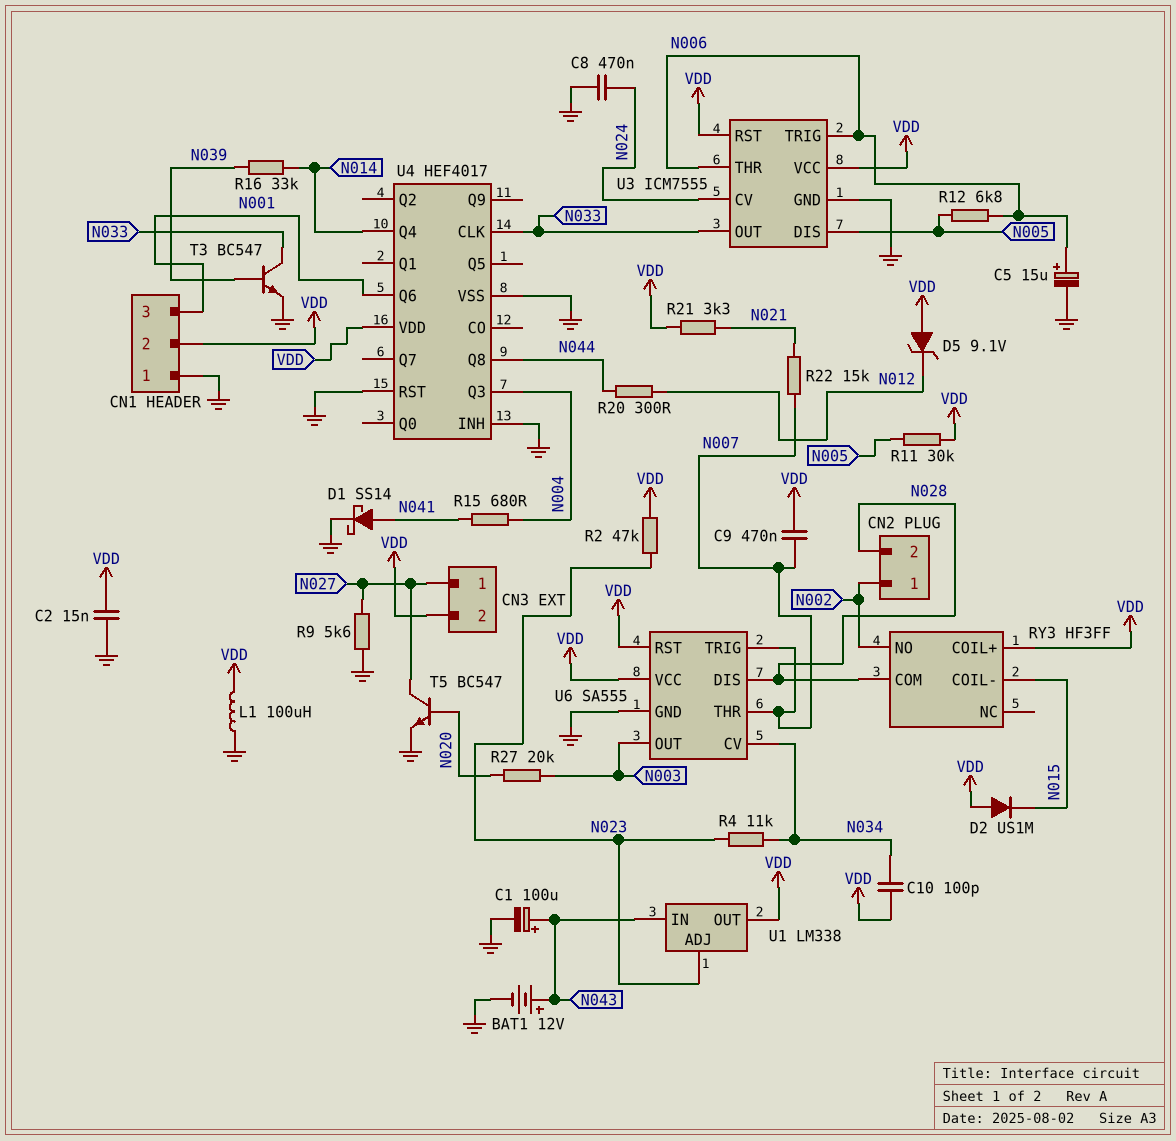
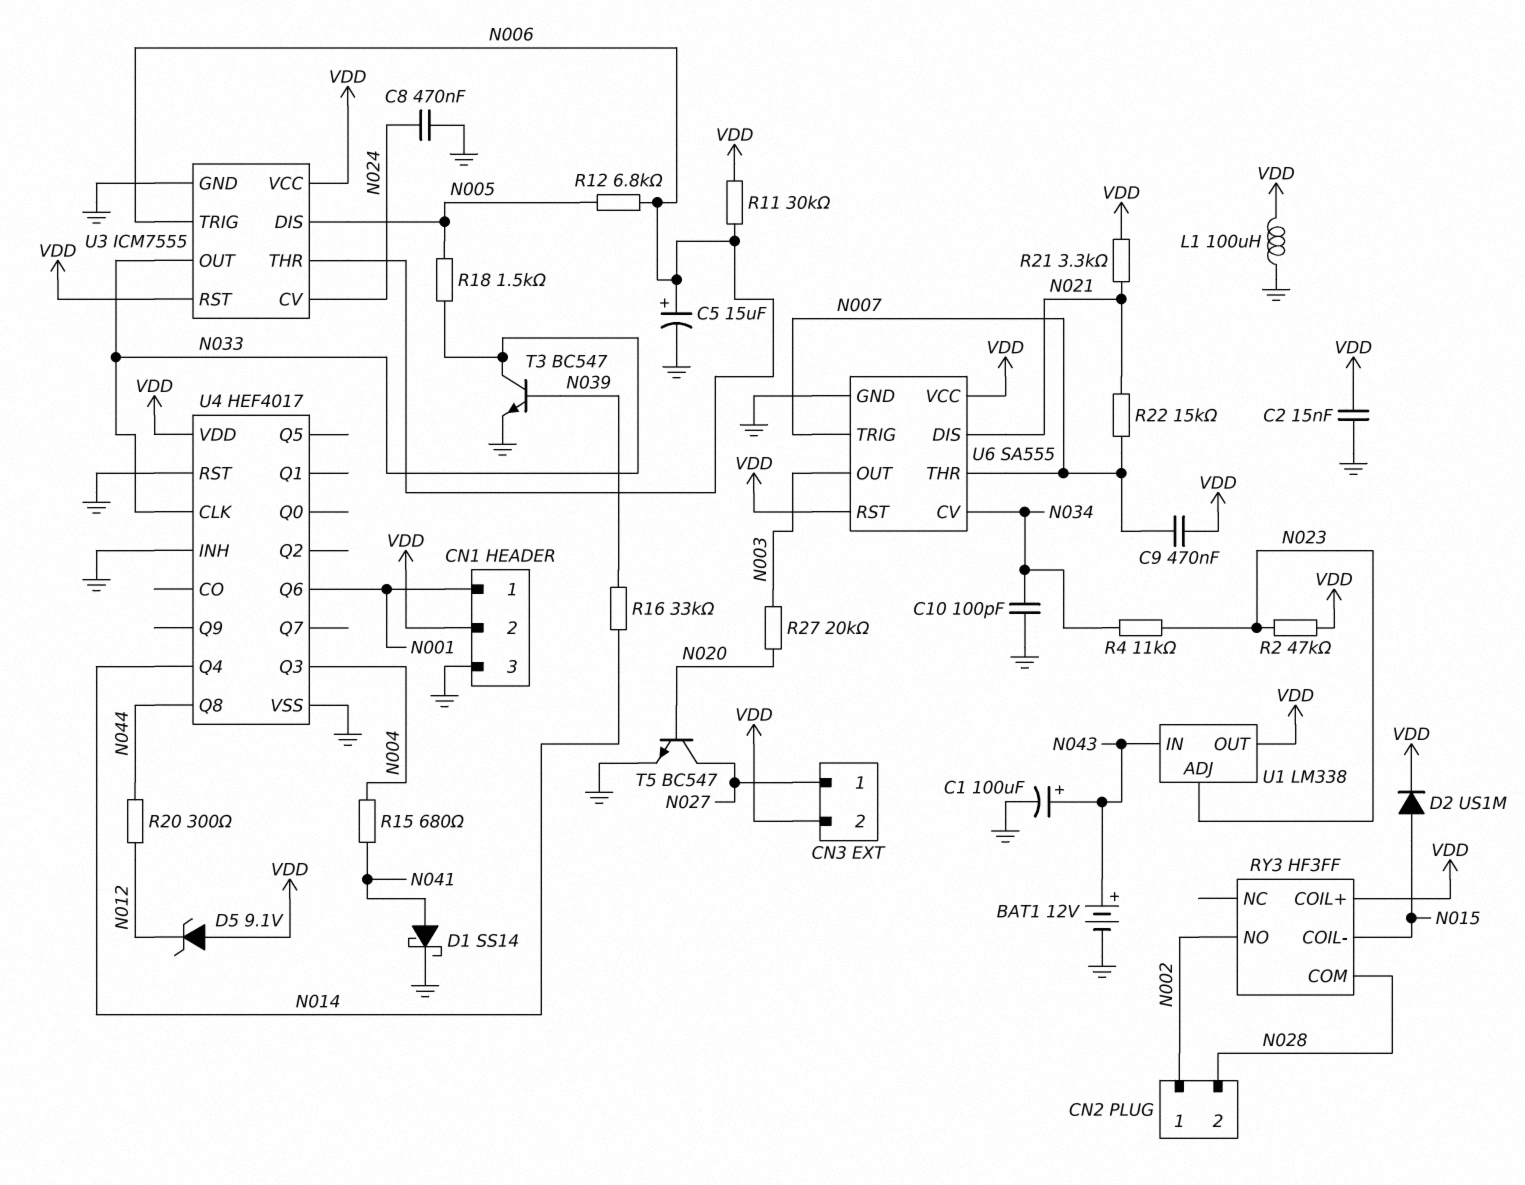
C10: 100pF (N034, VDD) -> 100pF (GND, N034)
CN1 pin 1: GND -> N001
CN1 pin 3: N001 -> GND
D2: diode US1M (A VDD, K N015) -> diode US1M (A N015, K VDD)
R9: 5.6k (GND, N027) -> none
R11: 30k (N005, VDD) -> 30k (N006, VDD)
R18: none -> 1.5k (N005, N033)
U6 pin DIS: N028 -> N021

